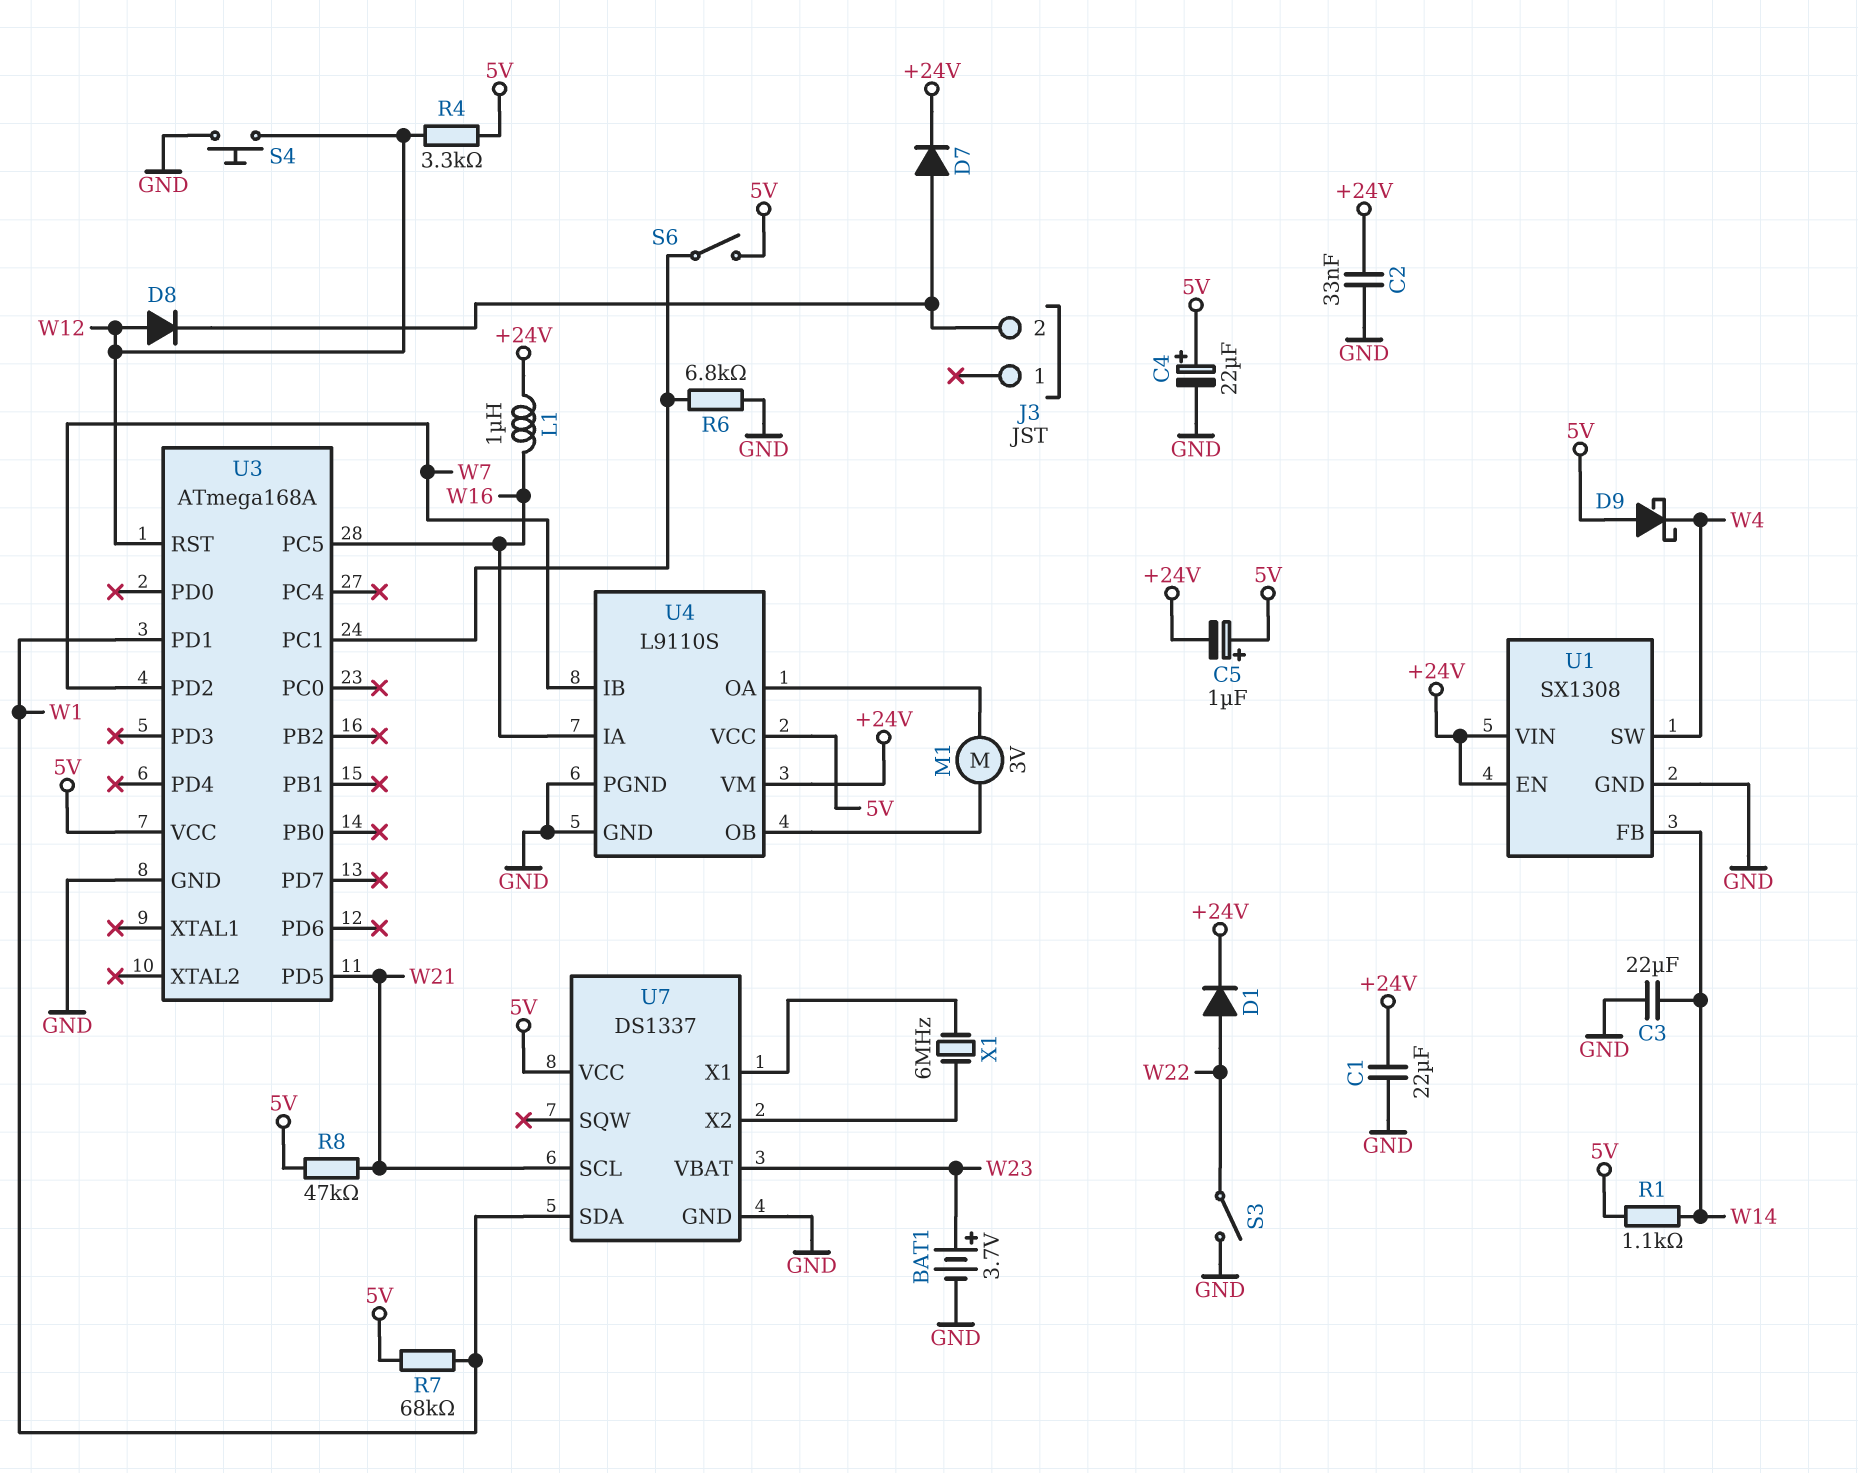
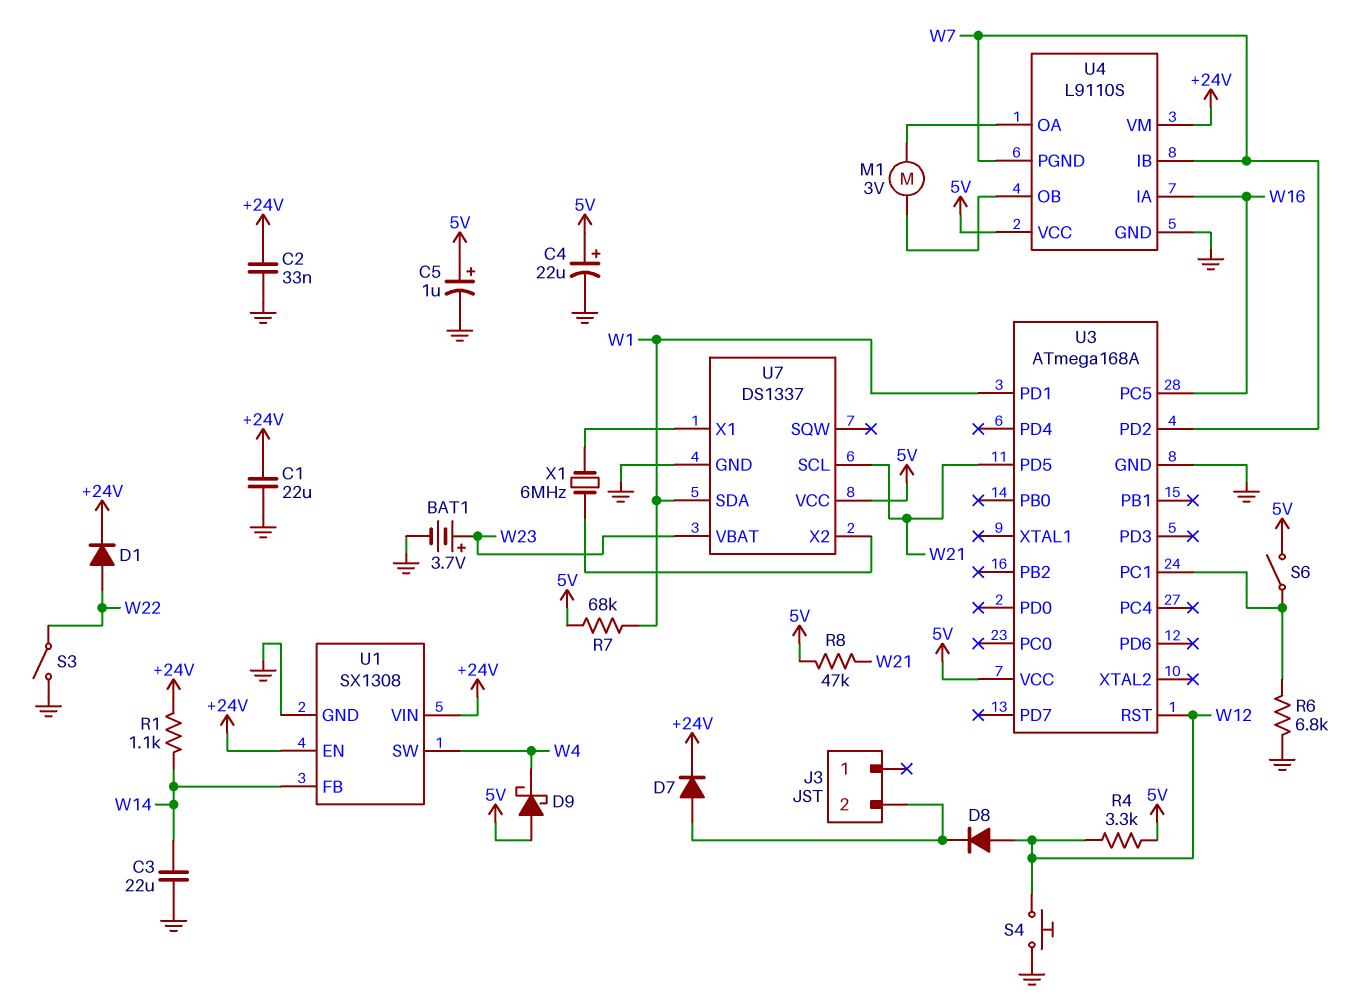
C5: 1uF (plus 5V, minus +24V) -> 1uF (plus 5V, minus GND)
L1: 1uH (+24V, W16) -> none
R1: 1.1k (5V, W14) -> 1.1k (+24V, W14)
U4 pin PGND: GND -> W7

